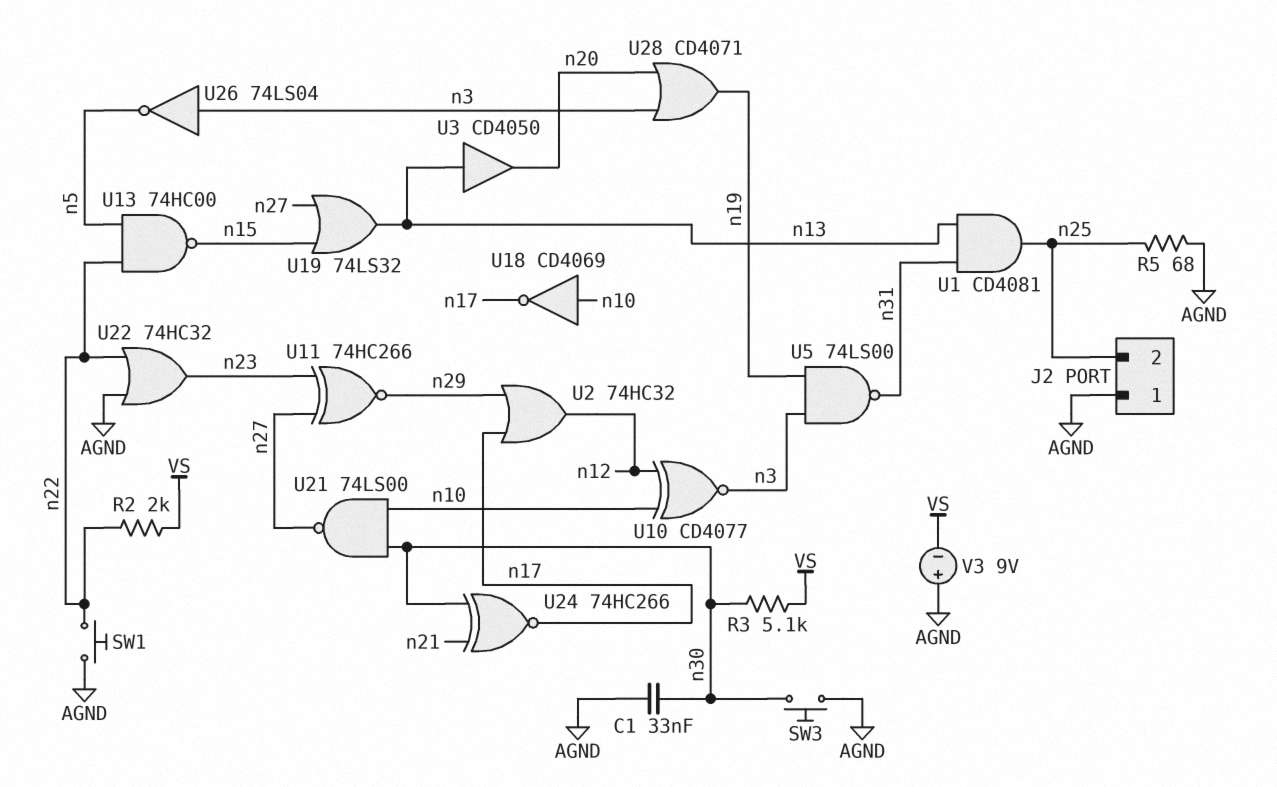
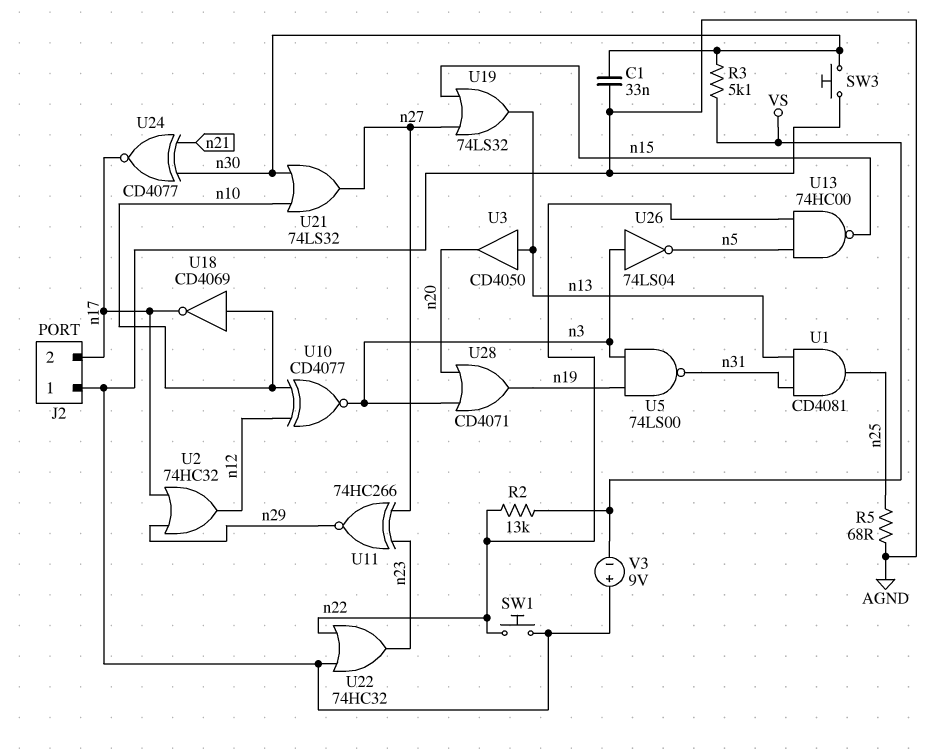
J2 pin 2: n25 -> n17
R2: 2k (VS, n22) -> 13k (VS, n22)
U21: NAND 74LS00 (in n10, in n30, out n27) -> OR 74LS32 (in n10, in n30, out n27)
U24: XNOR 74HC266 (in n21, in n30, out n17) -> XNOR CD4077 (in n21, in n30, out n17)

